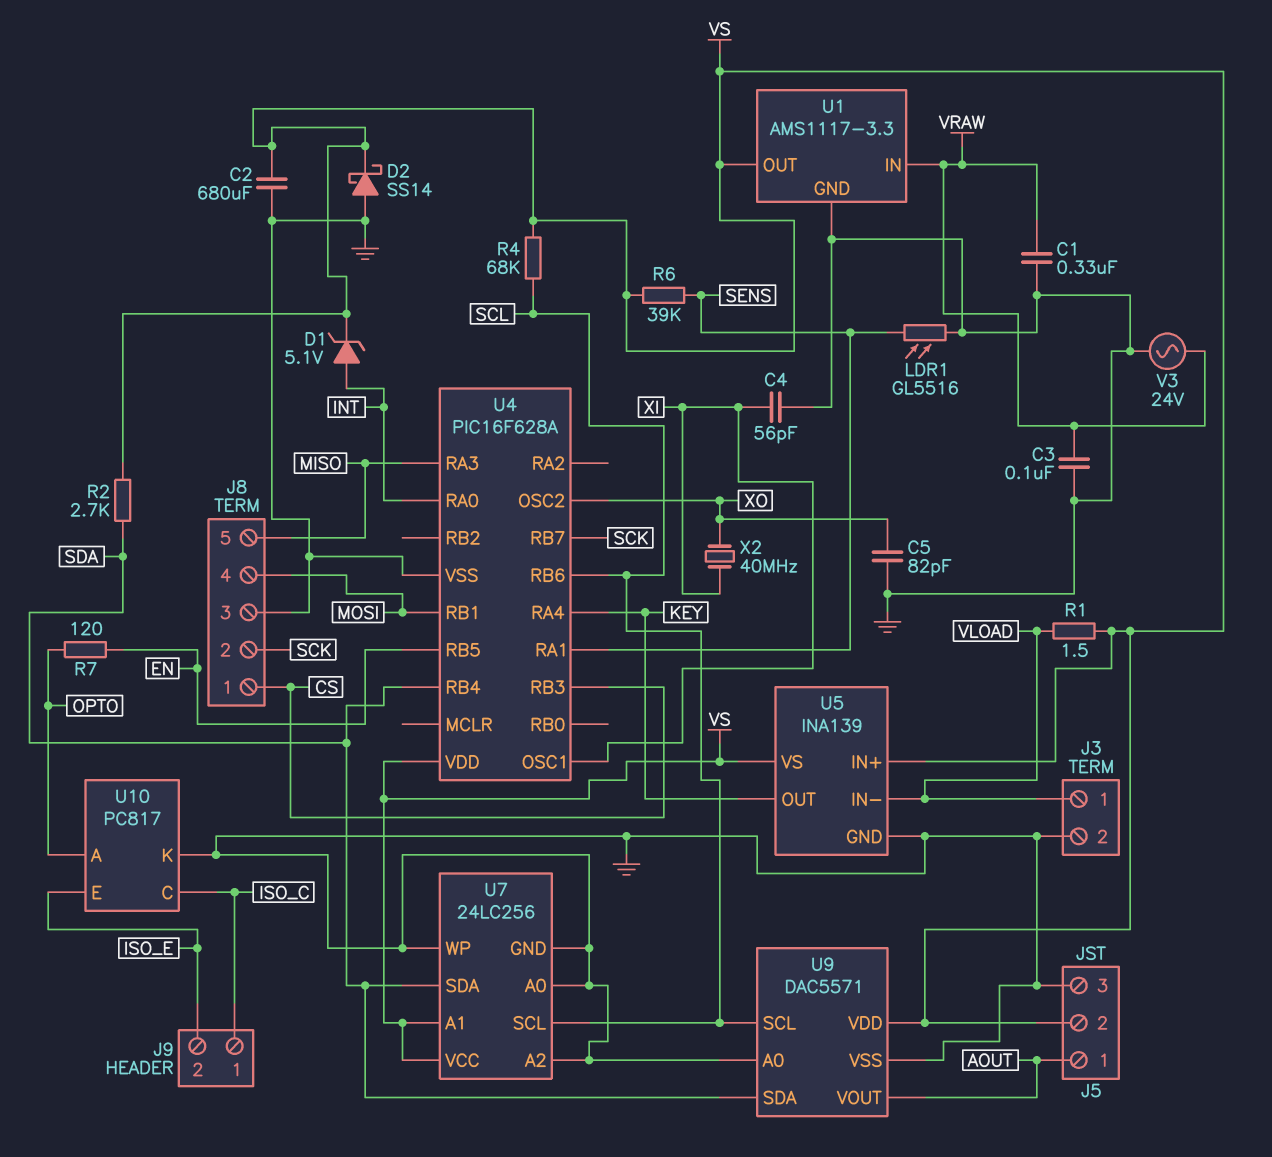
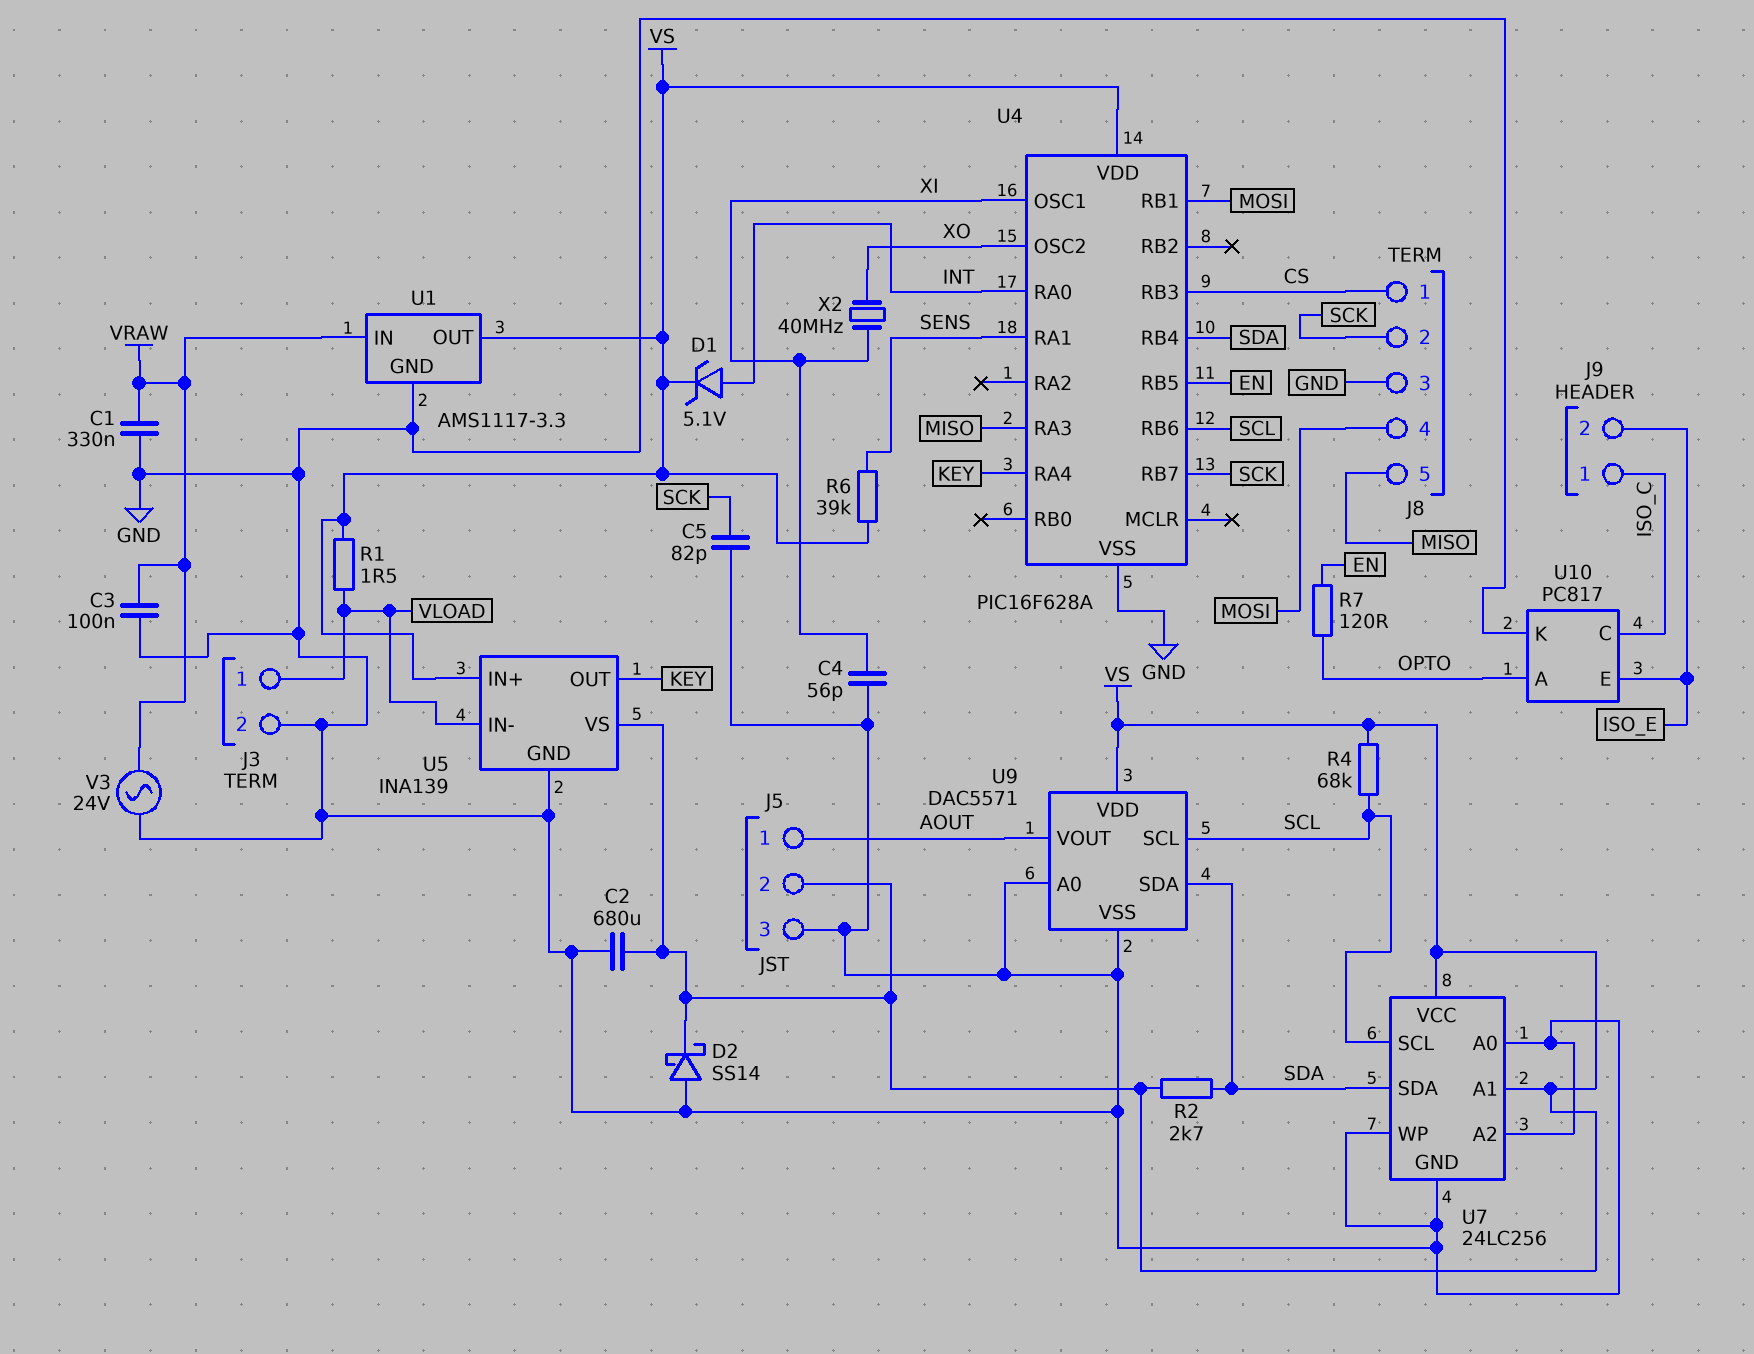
C5: 82pF (GND, XO) -> 82pF (GND, SCK)
LDR1: GL5516 (GND, SENS) -> none

